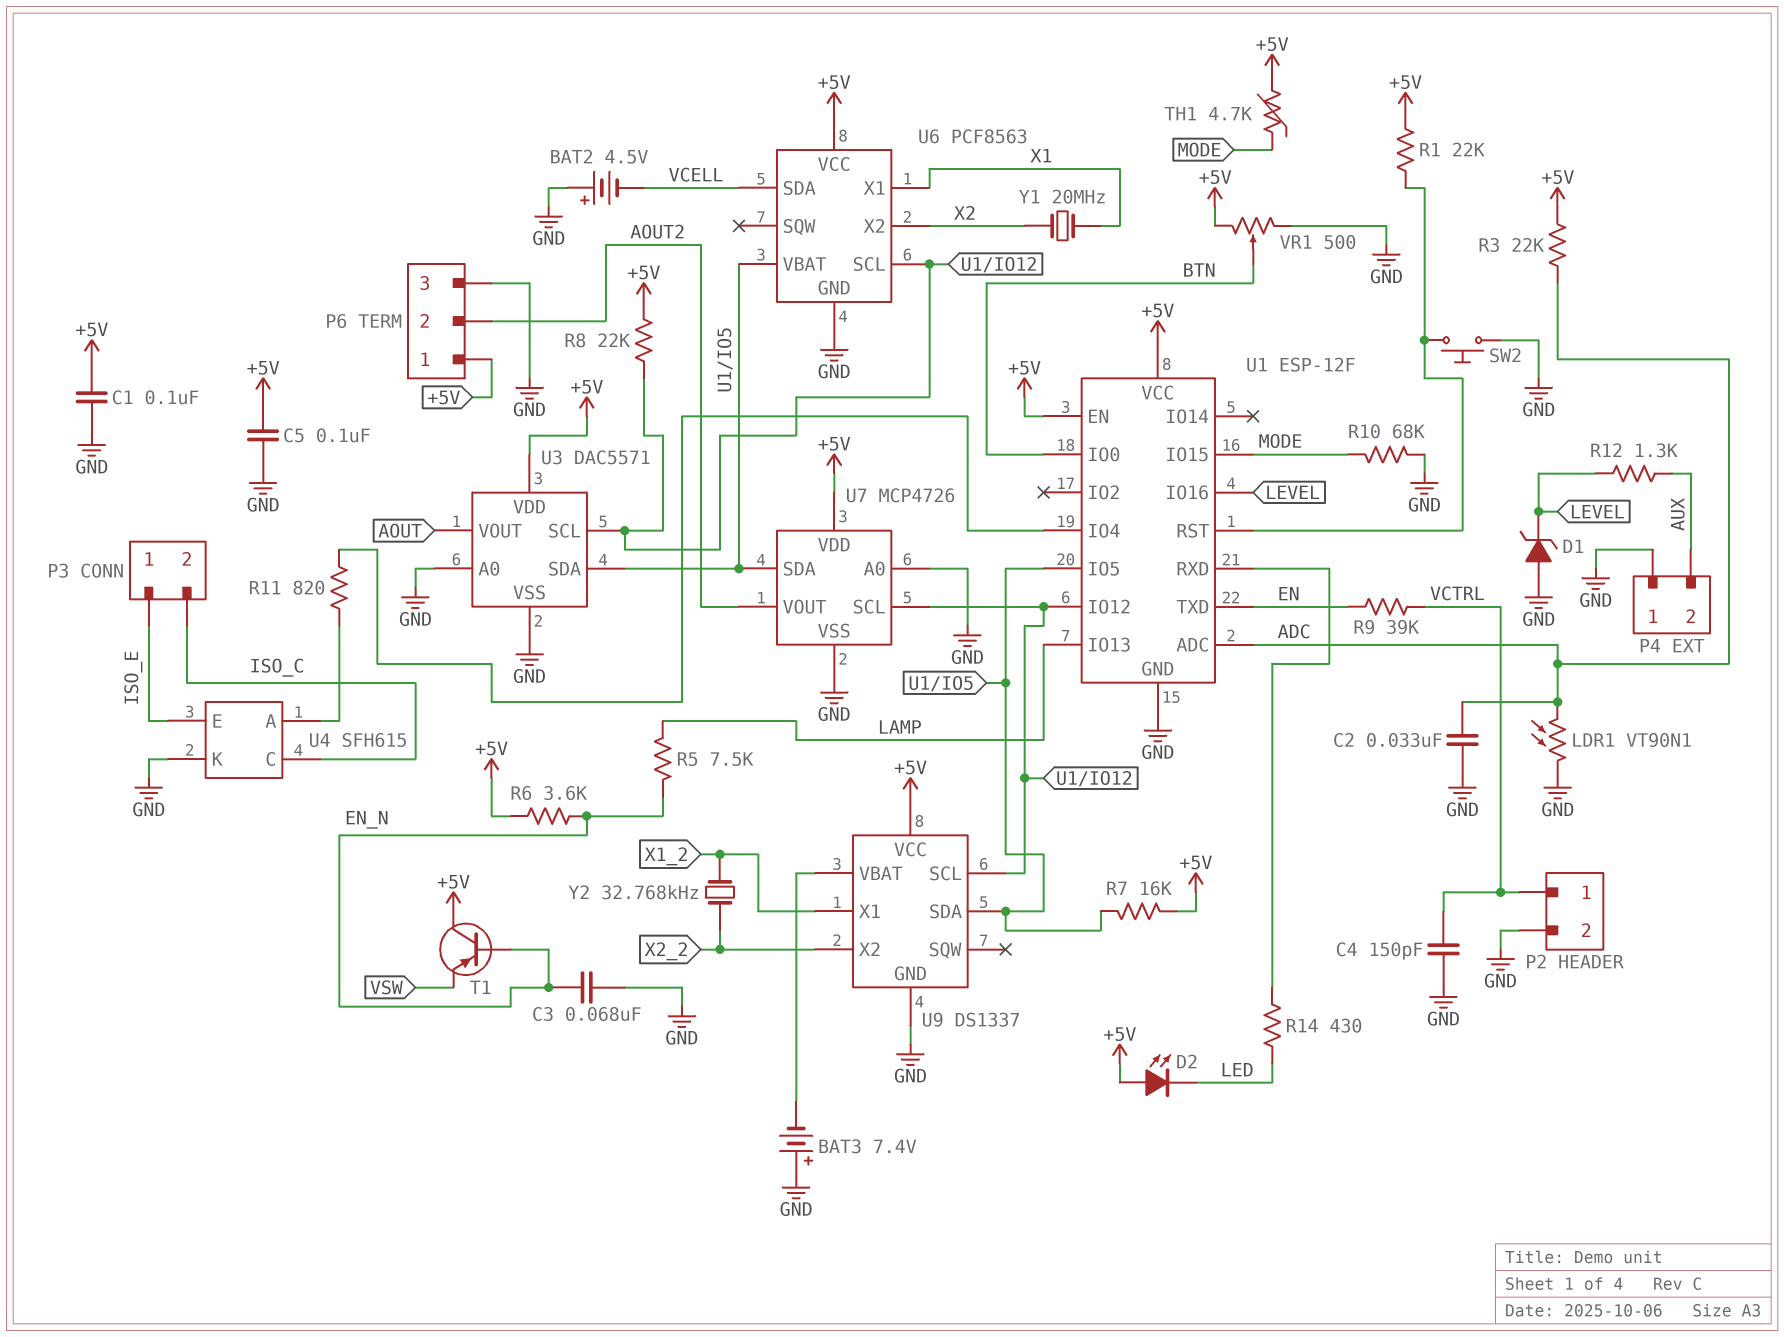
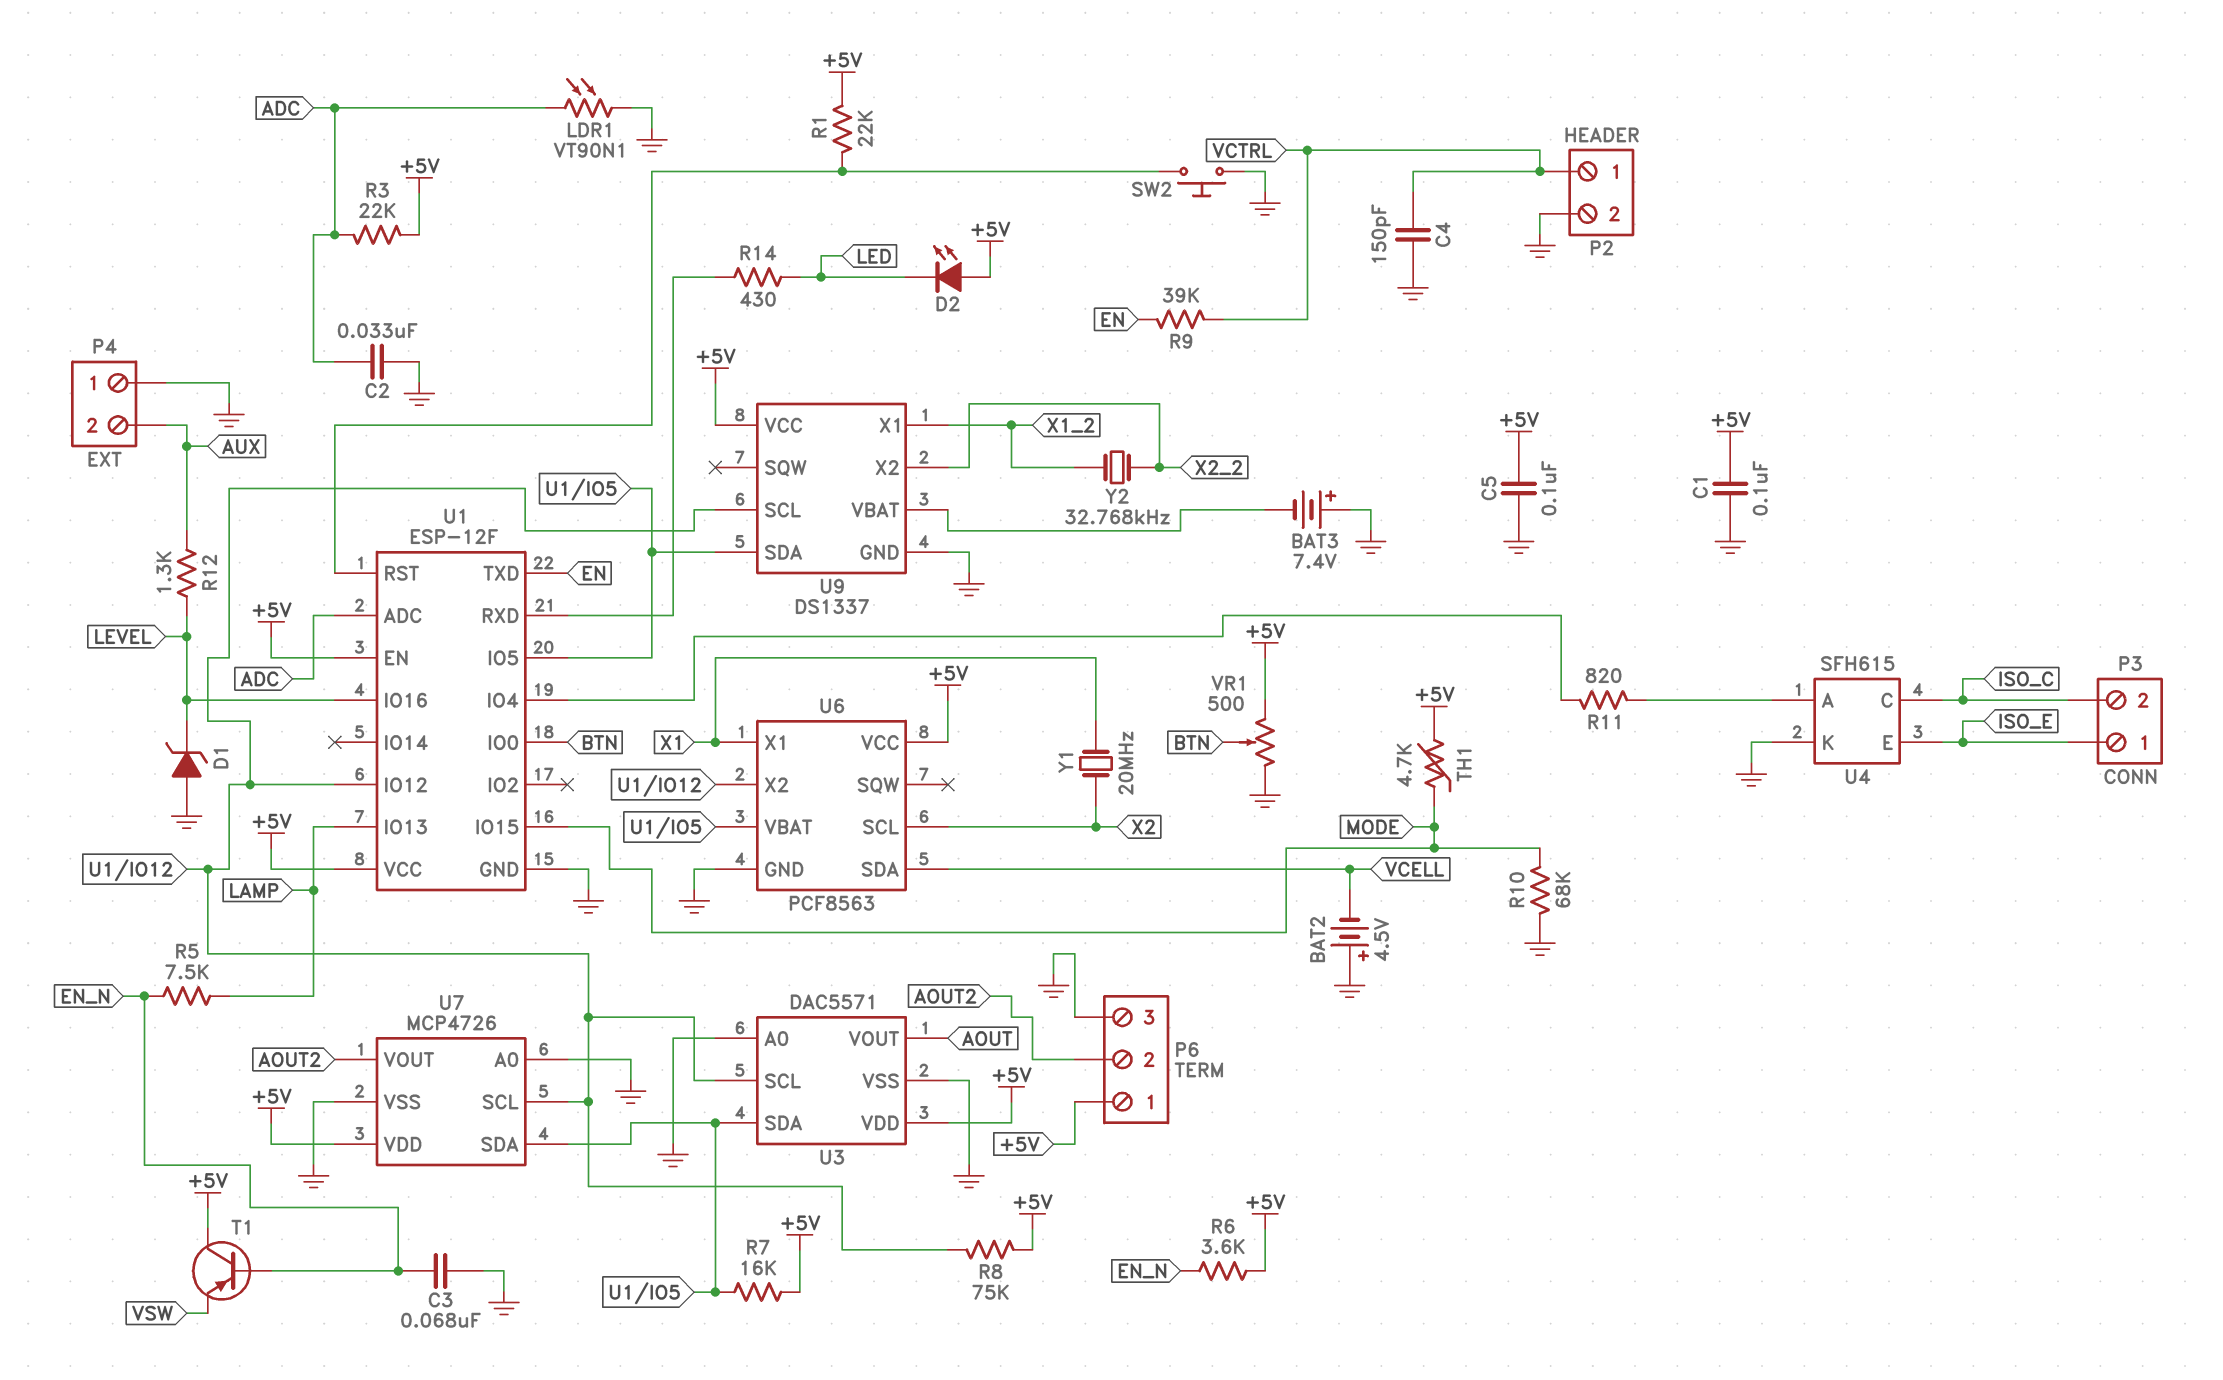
R8: 22k (+5V, U1/IO12) -> 75k (+5V, U1/IO12)
U6 pin SCL: U1/IO12 -> X2
U6 pin X2: X2 -> U1/IO12

